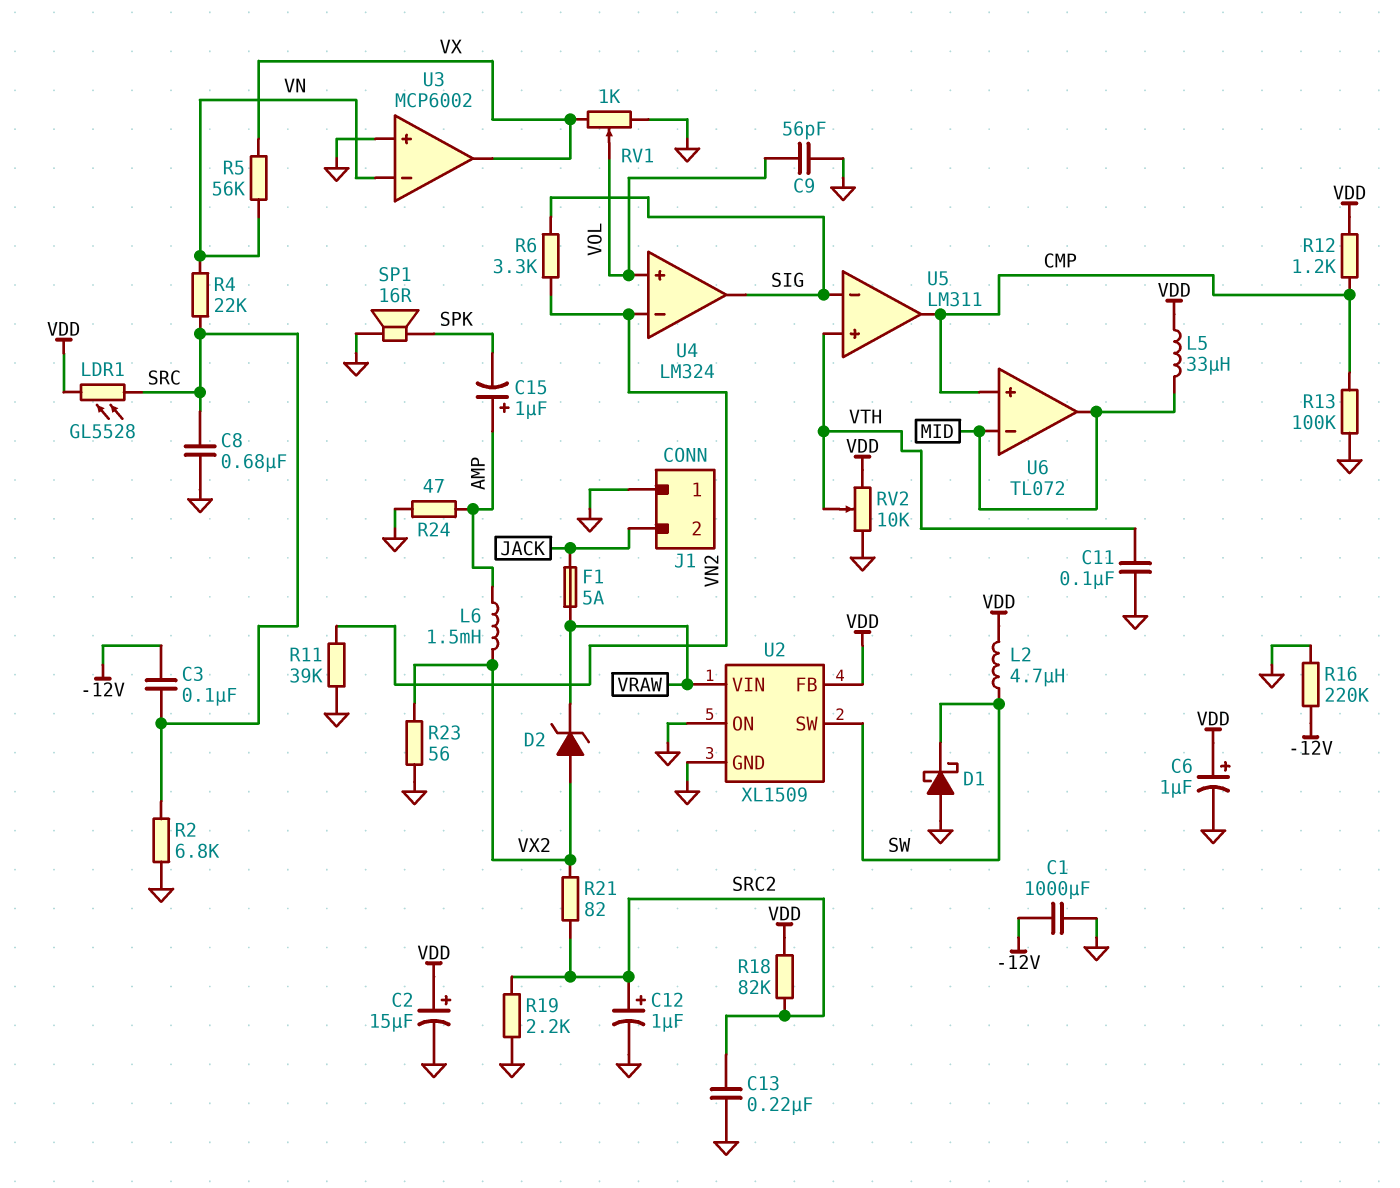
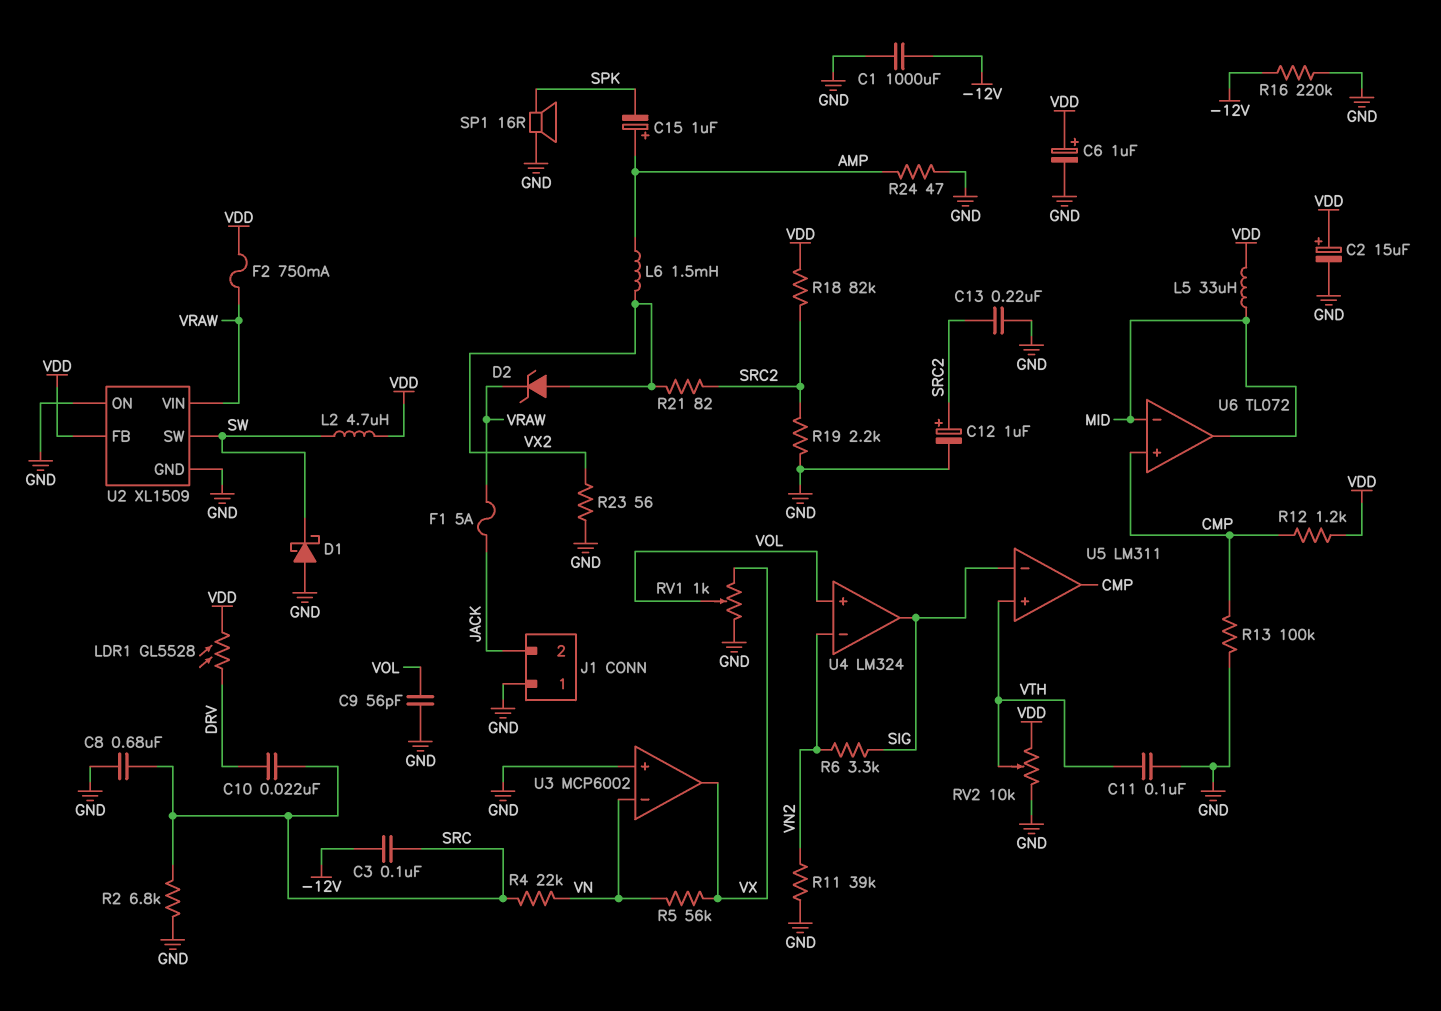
C10: none -> 22nF (DRV, SRC)
F2: none -> 750mA (VDD, VRAW)
LDR1: GL5528 (SRC, VDD) -> GL5528 (DRV, VDD)

